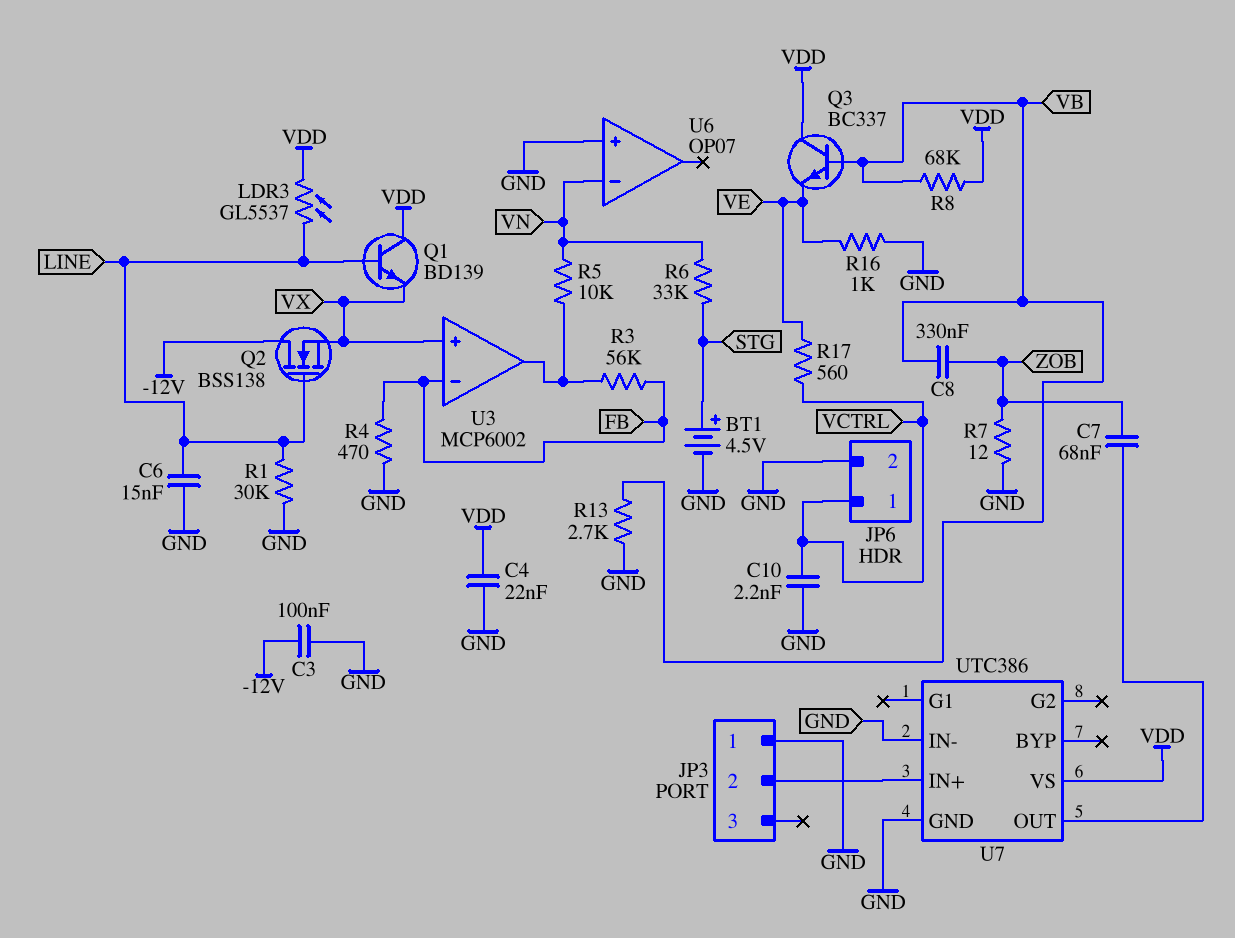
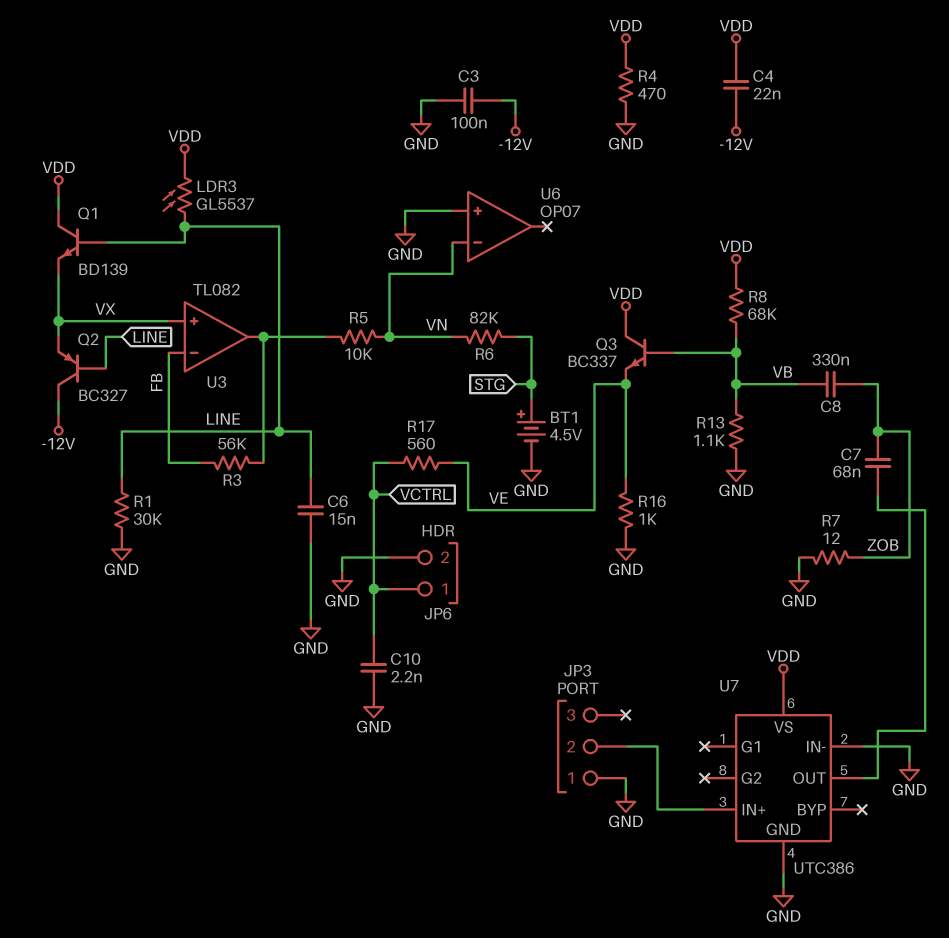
C4: 22nF (GND, VDD) -> 22nF (-12V, VDD)
Q2: NMOS BSS138 (G LINE, D -12V, S VX) -> PNP BC327 (B LINE, C -12V, E VX)
R4: 470 (FB, GND) -> 470 (GND, VDD)
R6: 33k (STG, VN) -> 82k (STG, VN)
R13: 2.7k (GND, VB) -> 1.1k (GND, VB)
U3: MCP6002 -> TL082

